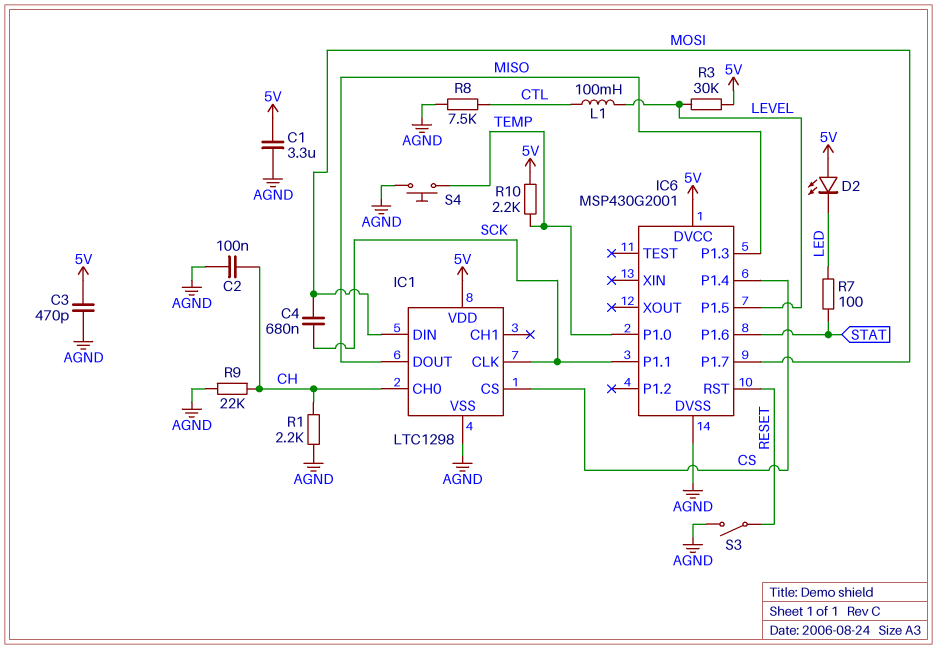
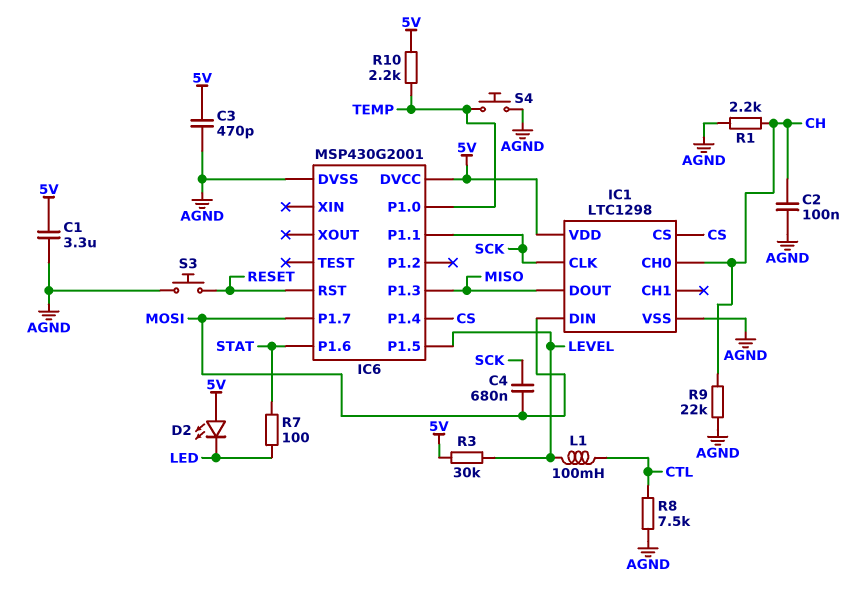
S3: switch (AGND, RESET) -> button (AGND, RESET)

